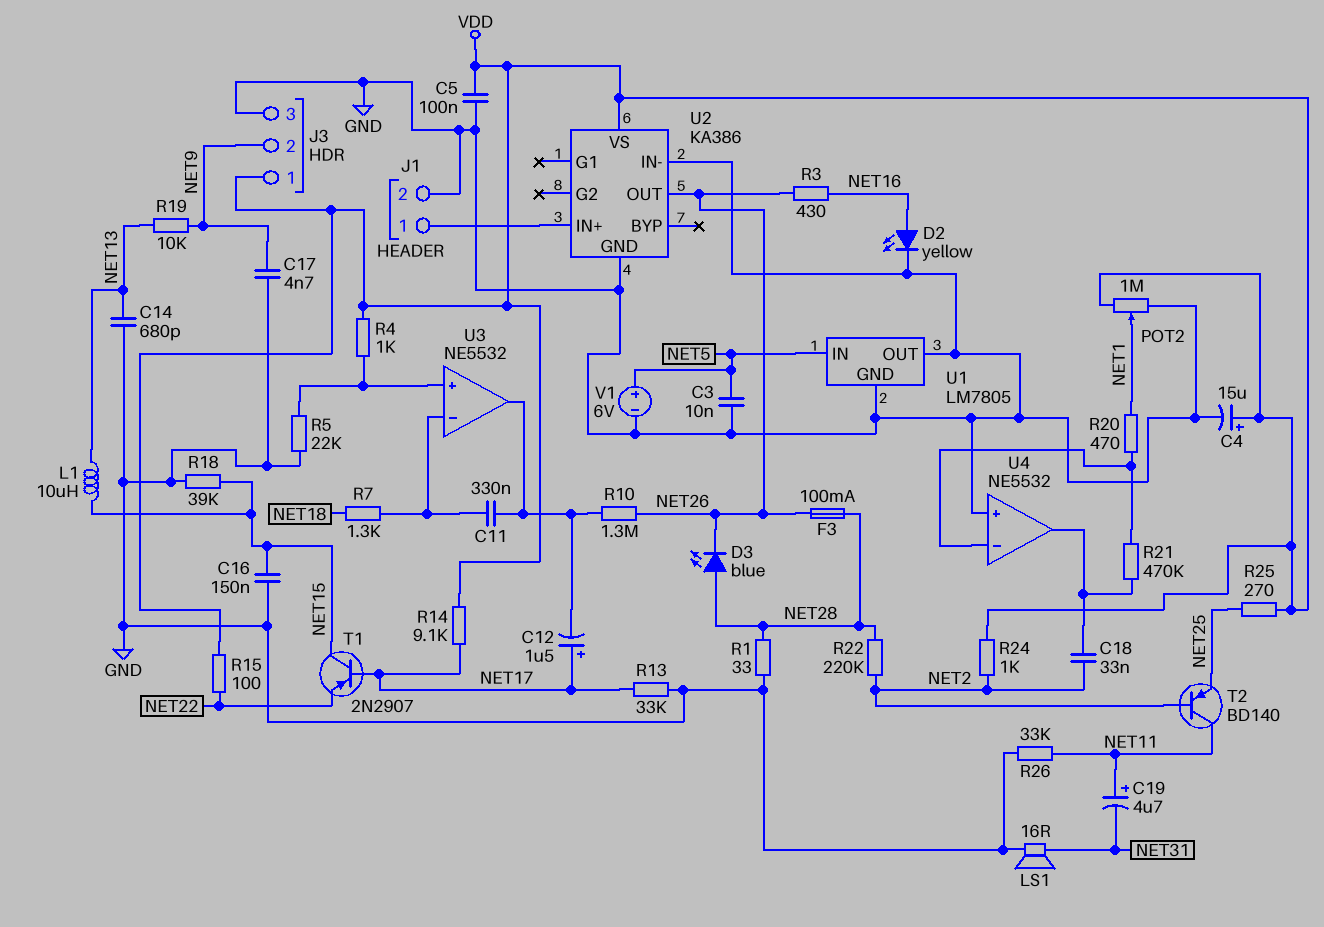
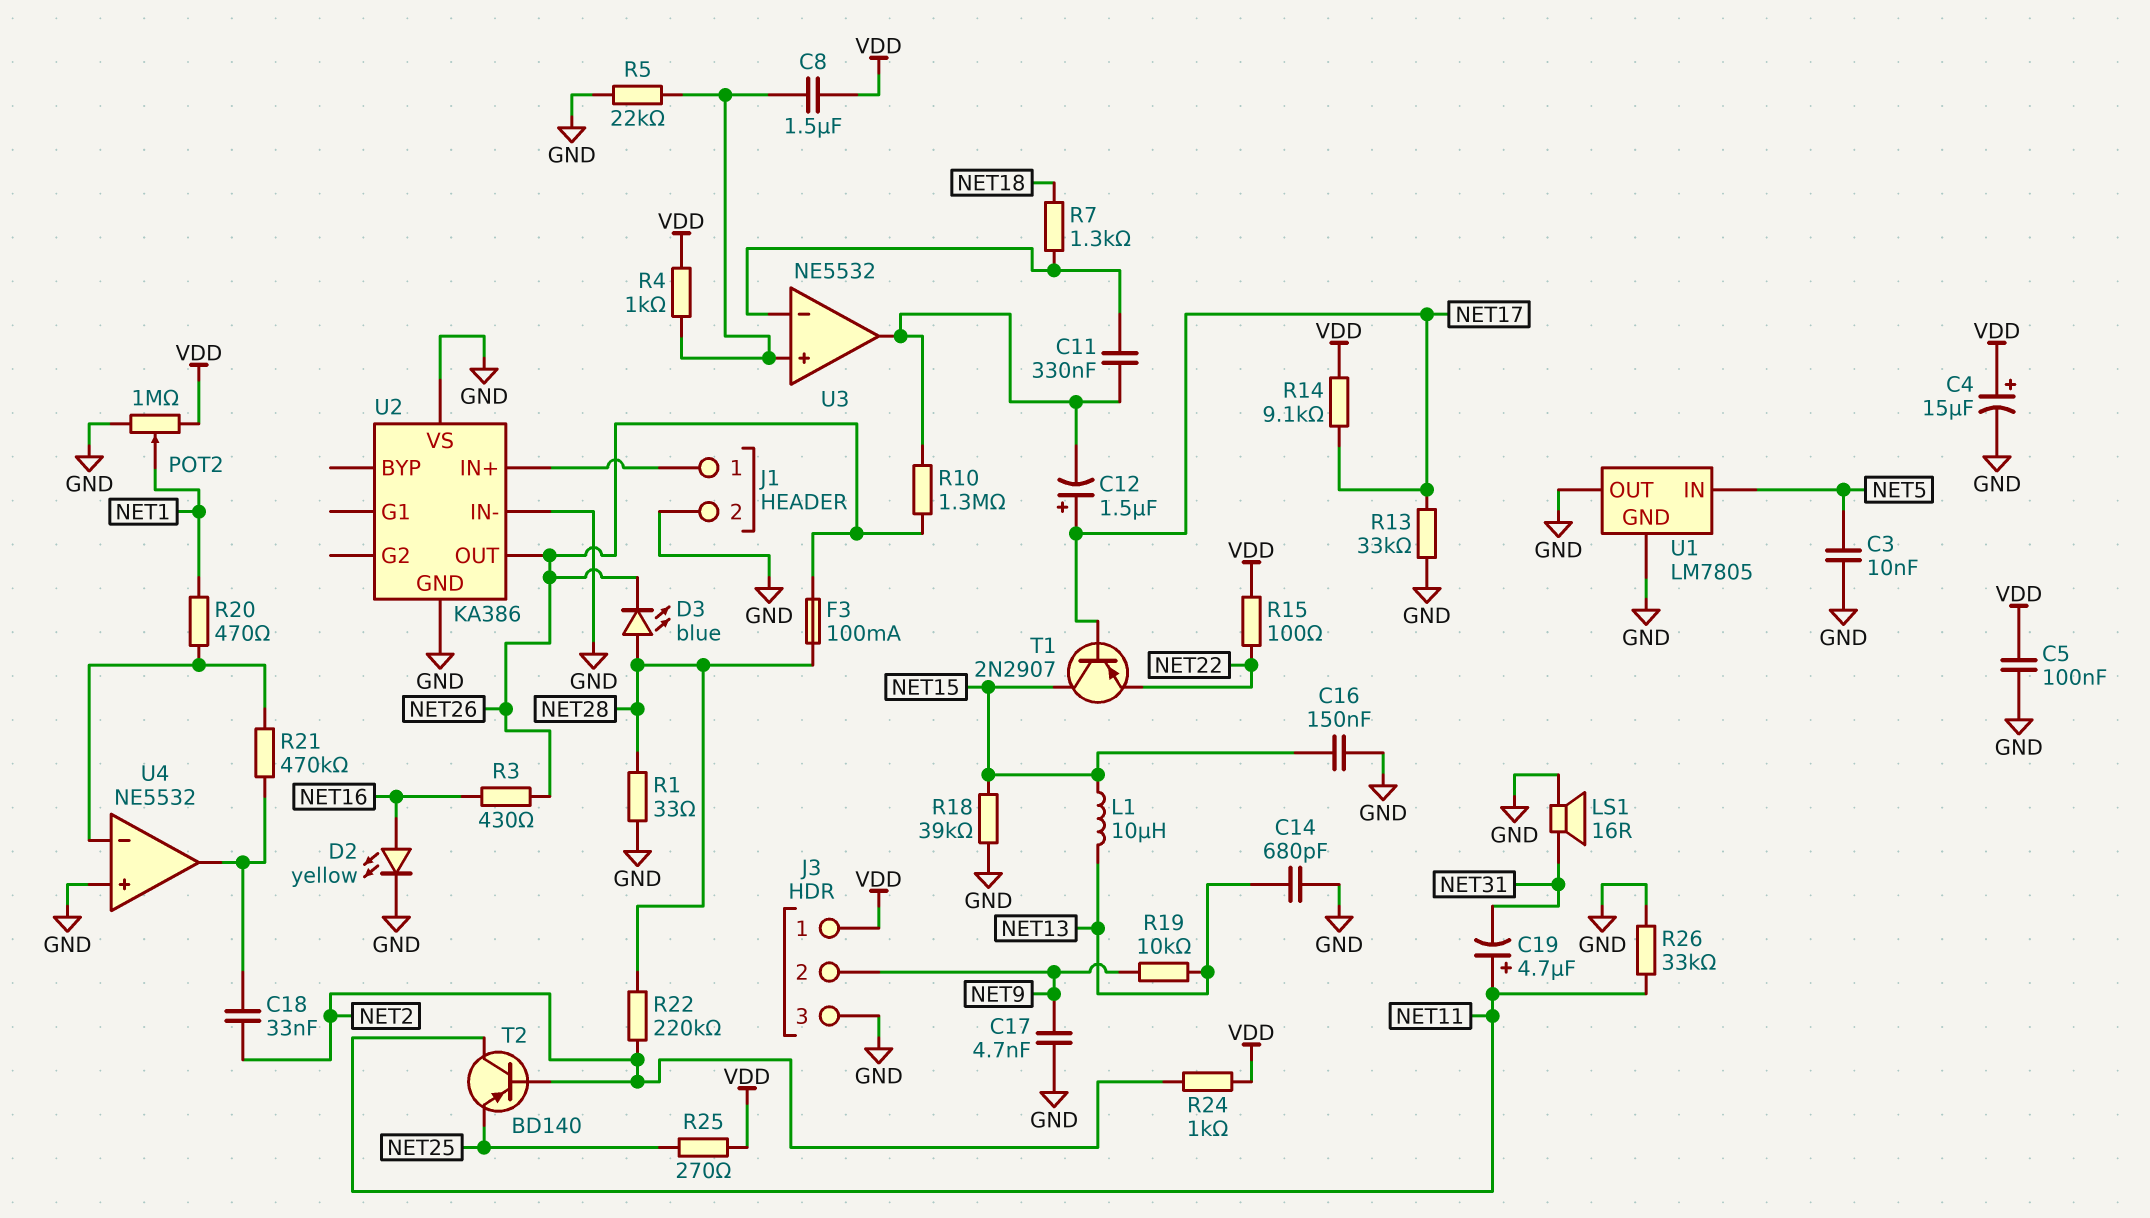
C8: none -> 1.5uF (U3/in+, VDD)
U2 pin VS: VDD -> GND
V1: 6V (plus NET5, minus GND) -> none

